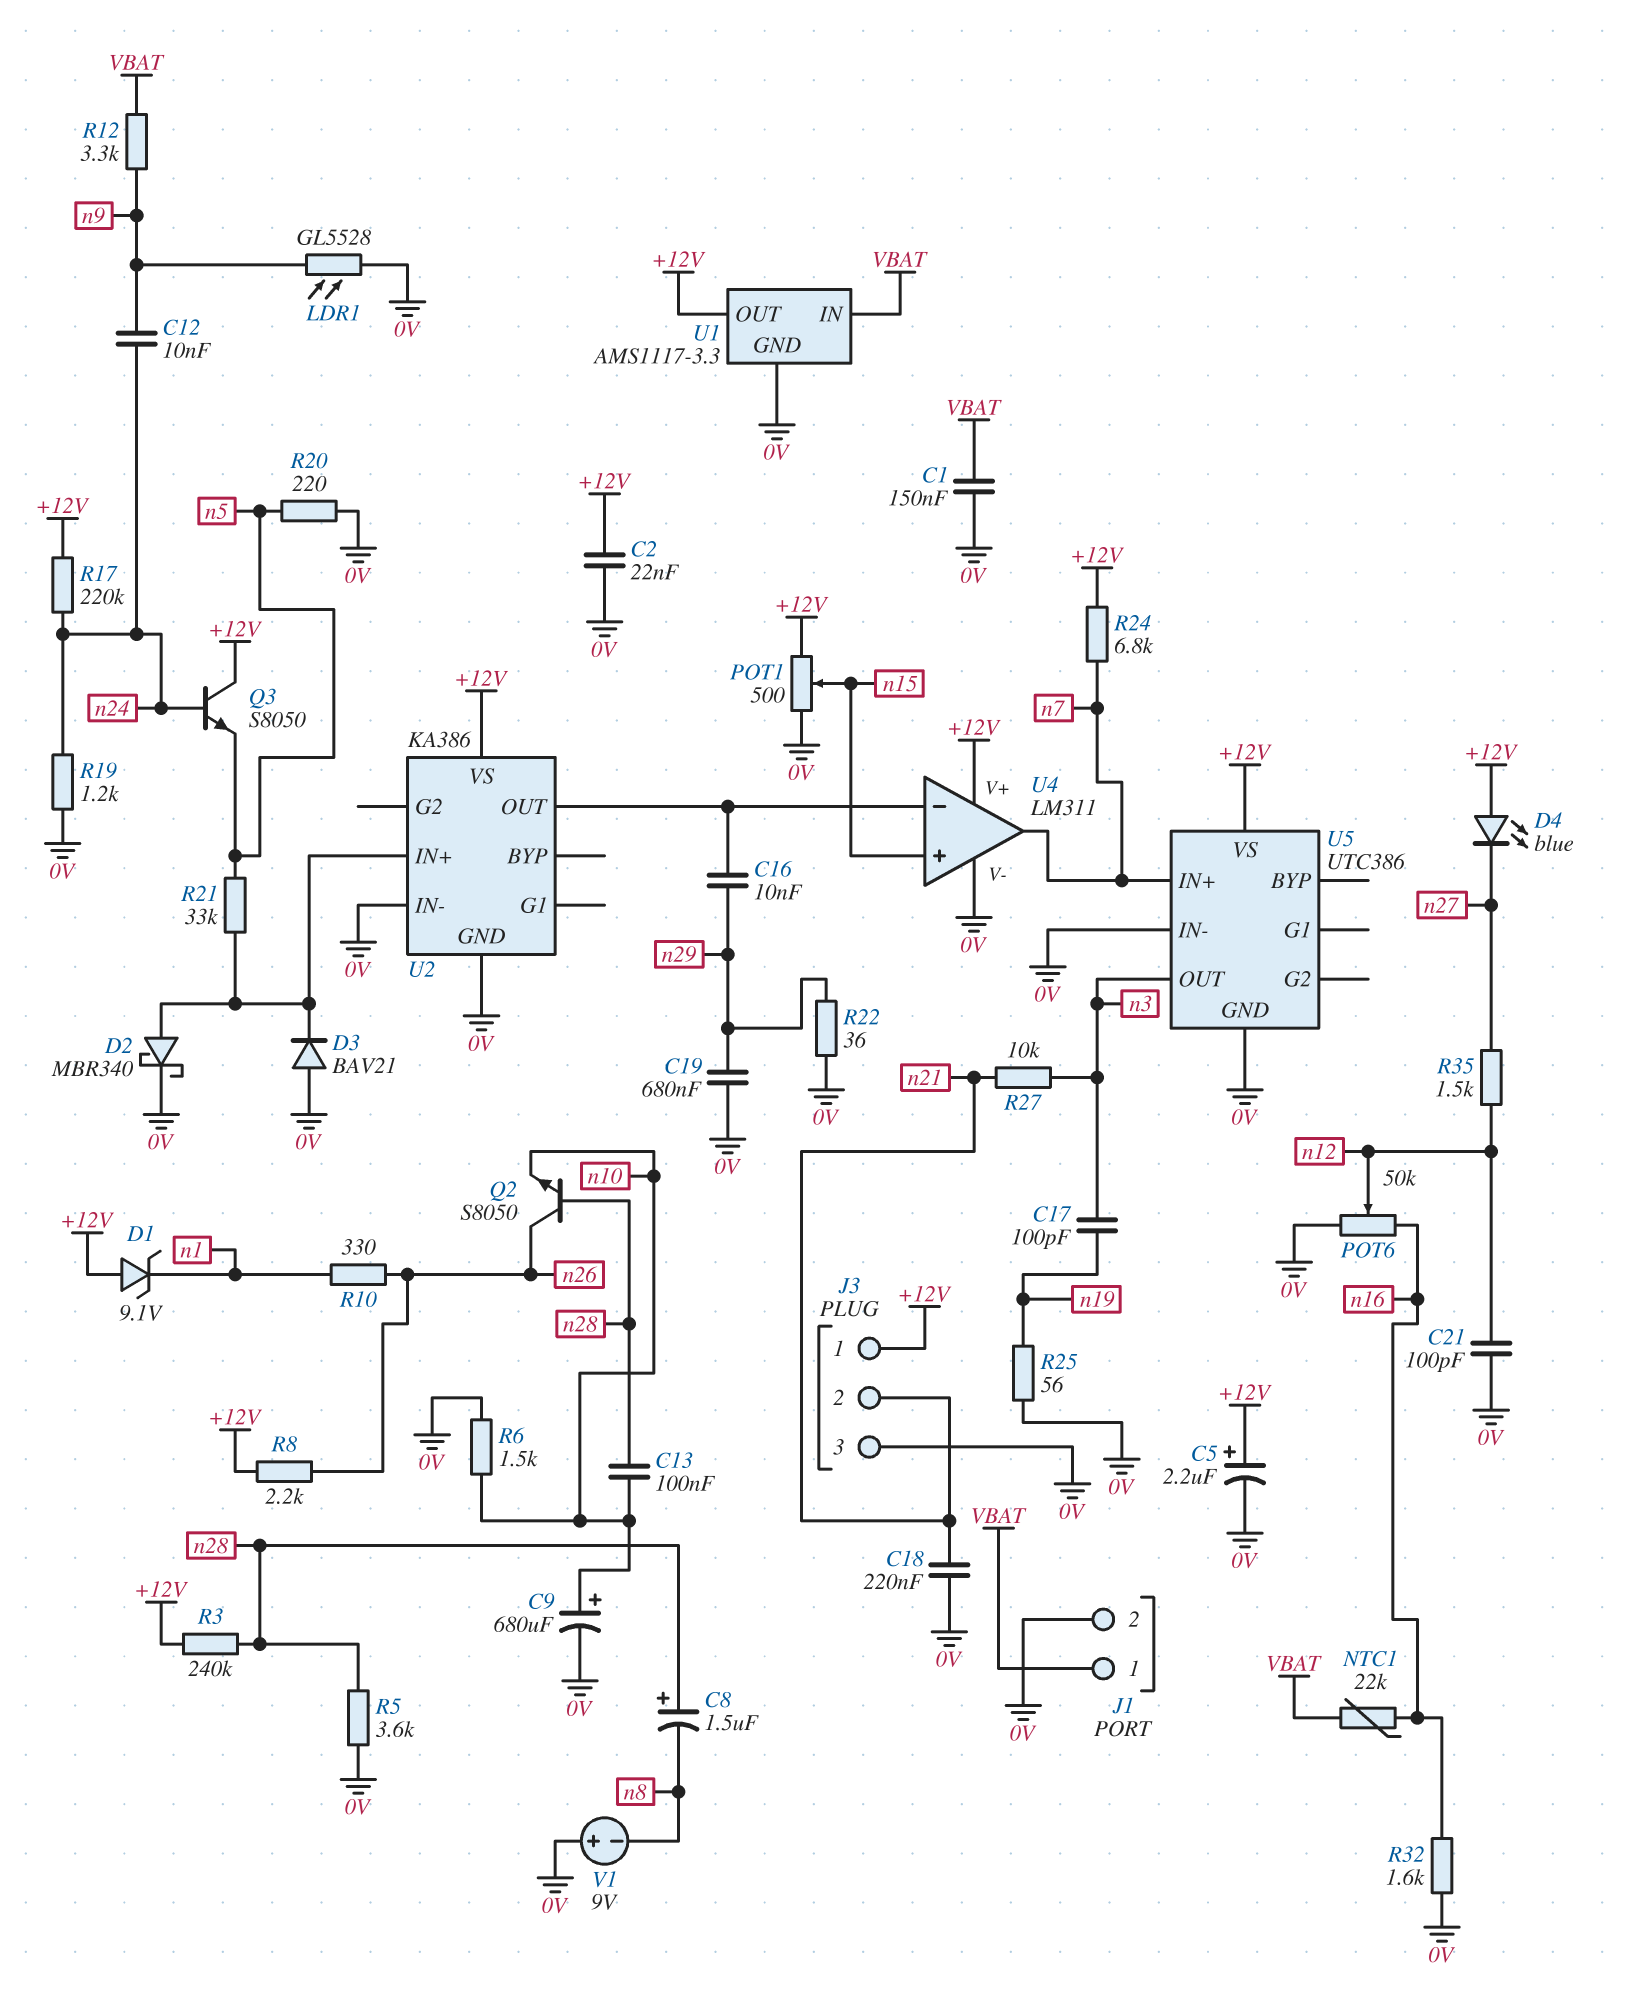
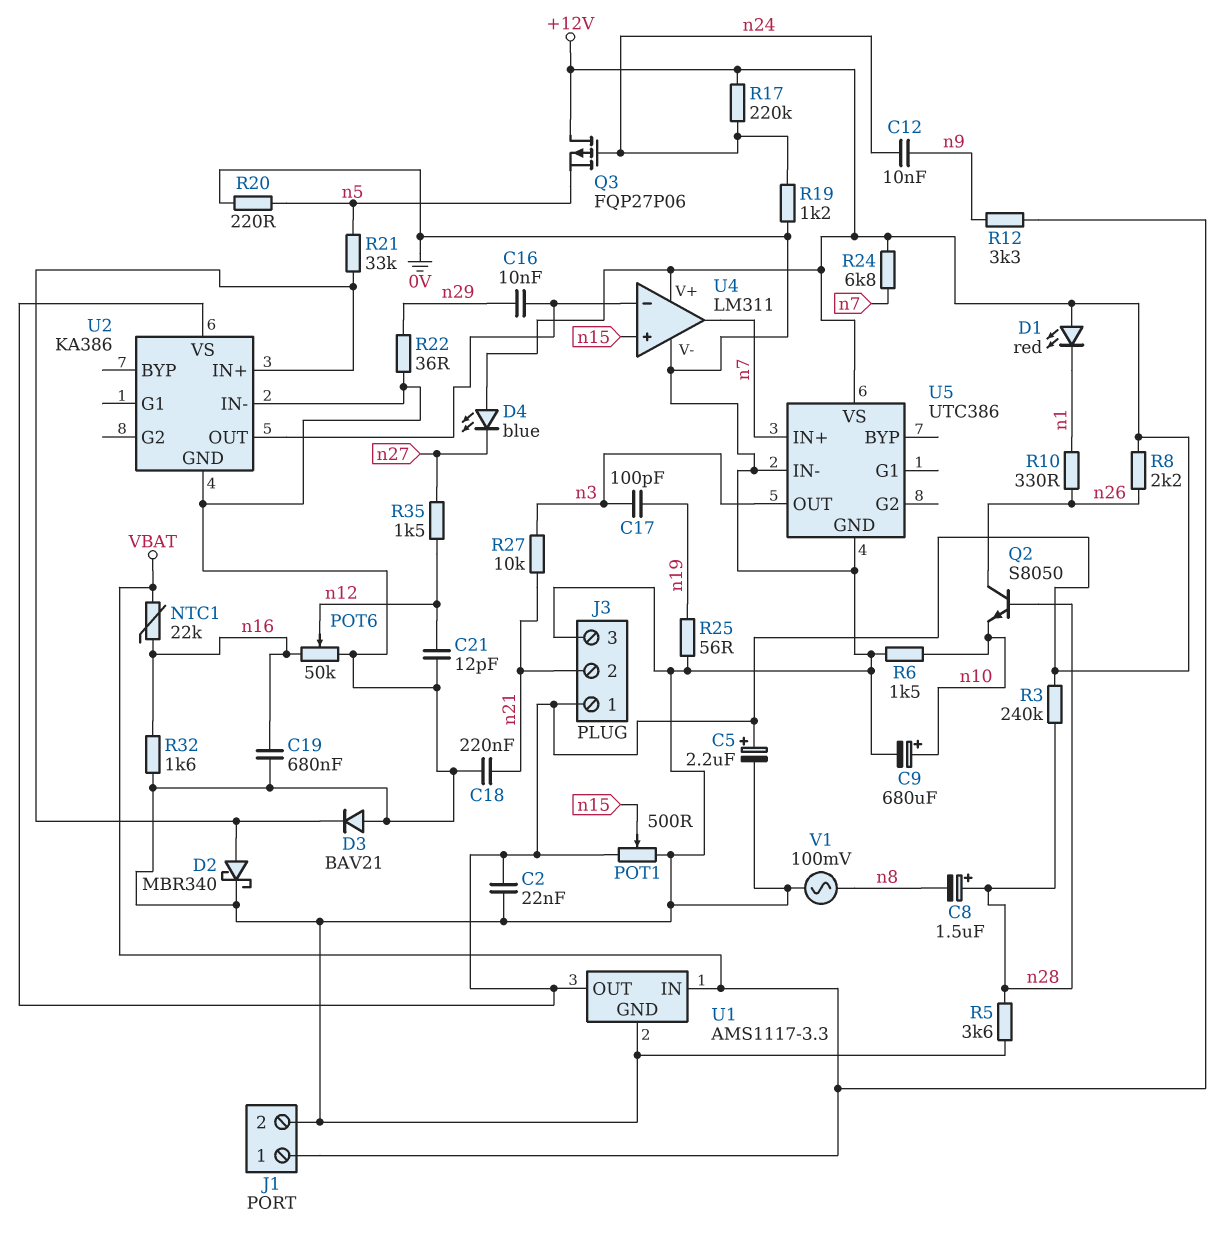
C1: 150nF (0V, VBAT) -> none
C13: 100nF (n10, n28) -> none
C19: 680nF (0V, n29) -> 680nF (0V, n16)
C21: 100pF (0V, n12) -> 12pF (0V, n12)
D1: zener 9.1V (A +12V, K n1) -> LED red (A +12V, K n1)
LDR1: GL5528 (0V, n9) -> none
Q3: NPN S8050 (B n24, C +12V, E n5) -> PMOS FQP27P06 (G n24, D +12V, S n5)
V1: 9V (plus 0V, minus n8) -> AC 100mV (0V, n8)

